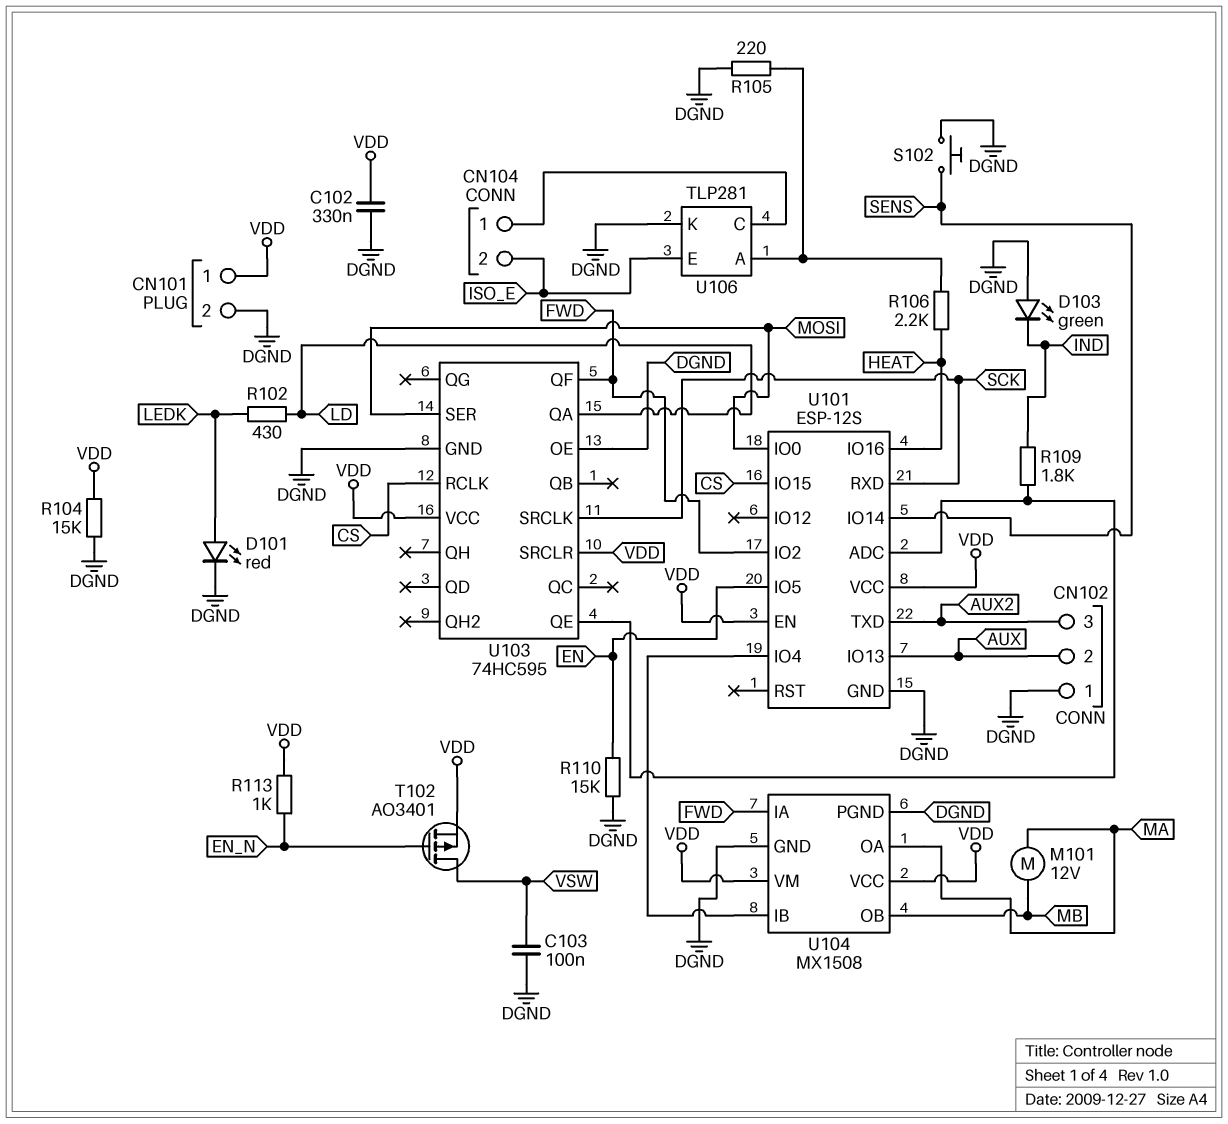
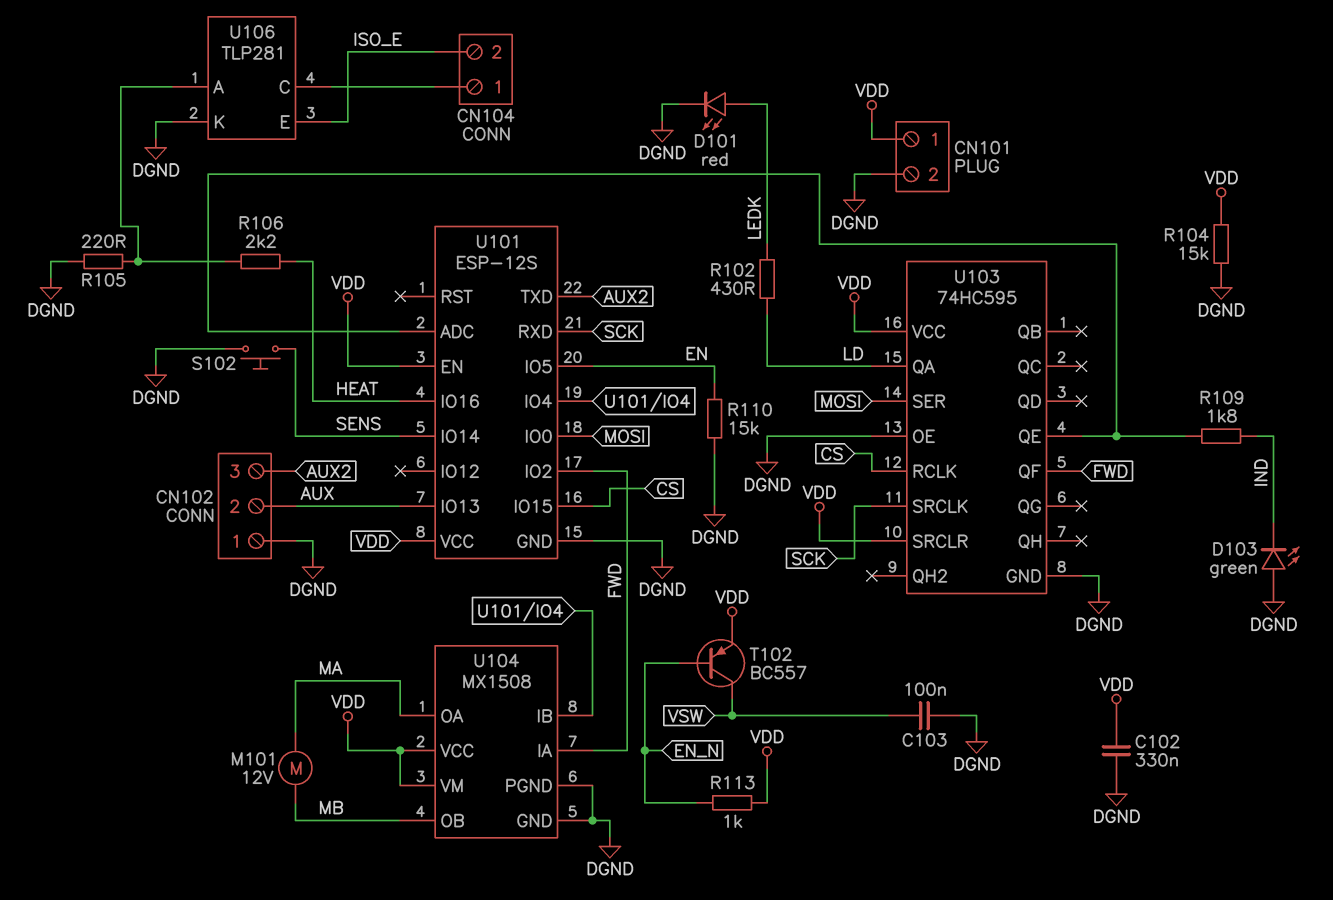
T102: PMOS AO3401 (G EN_N, D VSW, S VDD) -> PNP BC557 (B EN_N, C VSW, E VDD)

